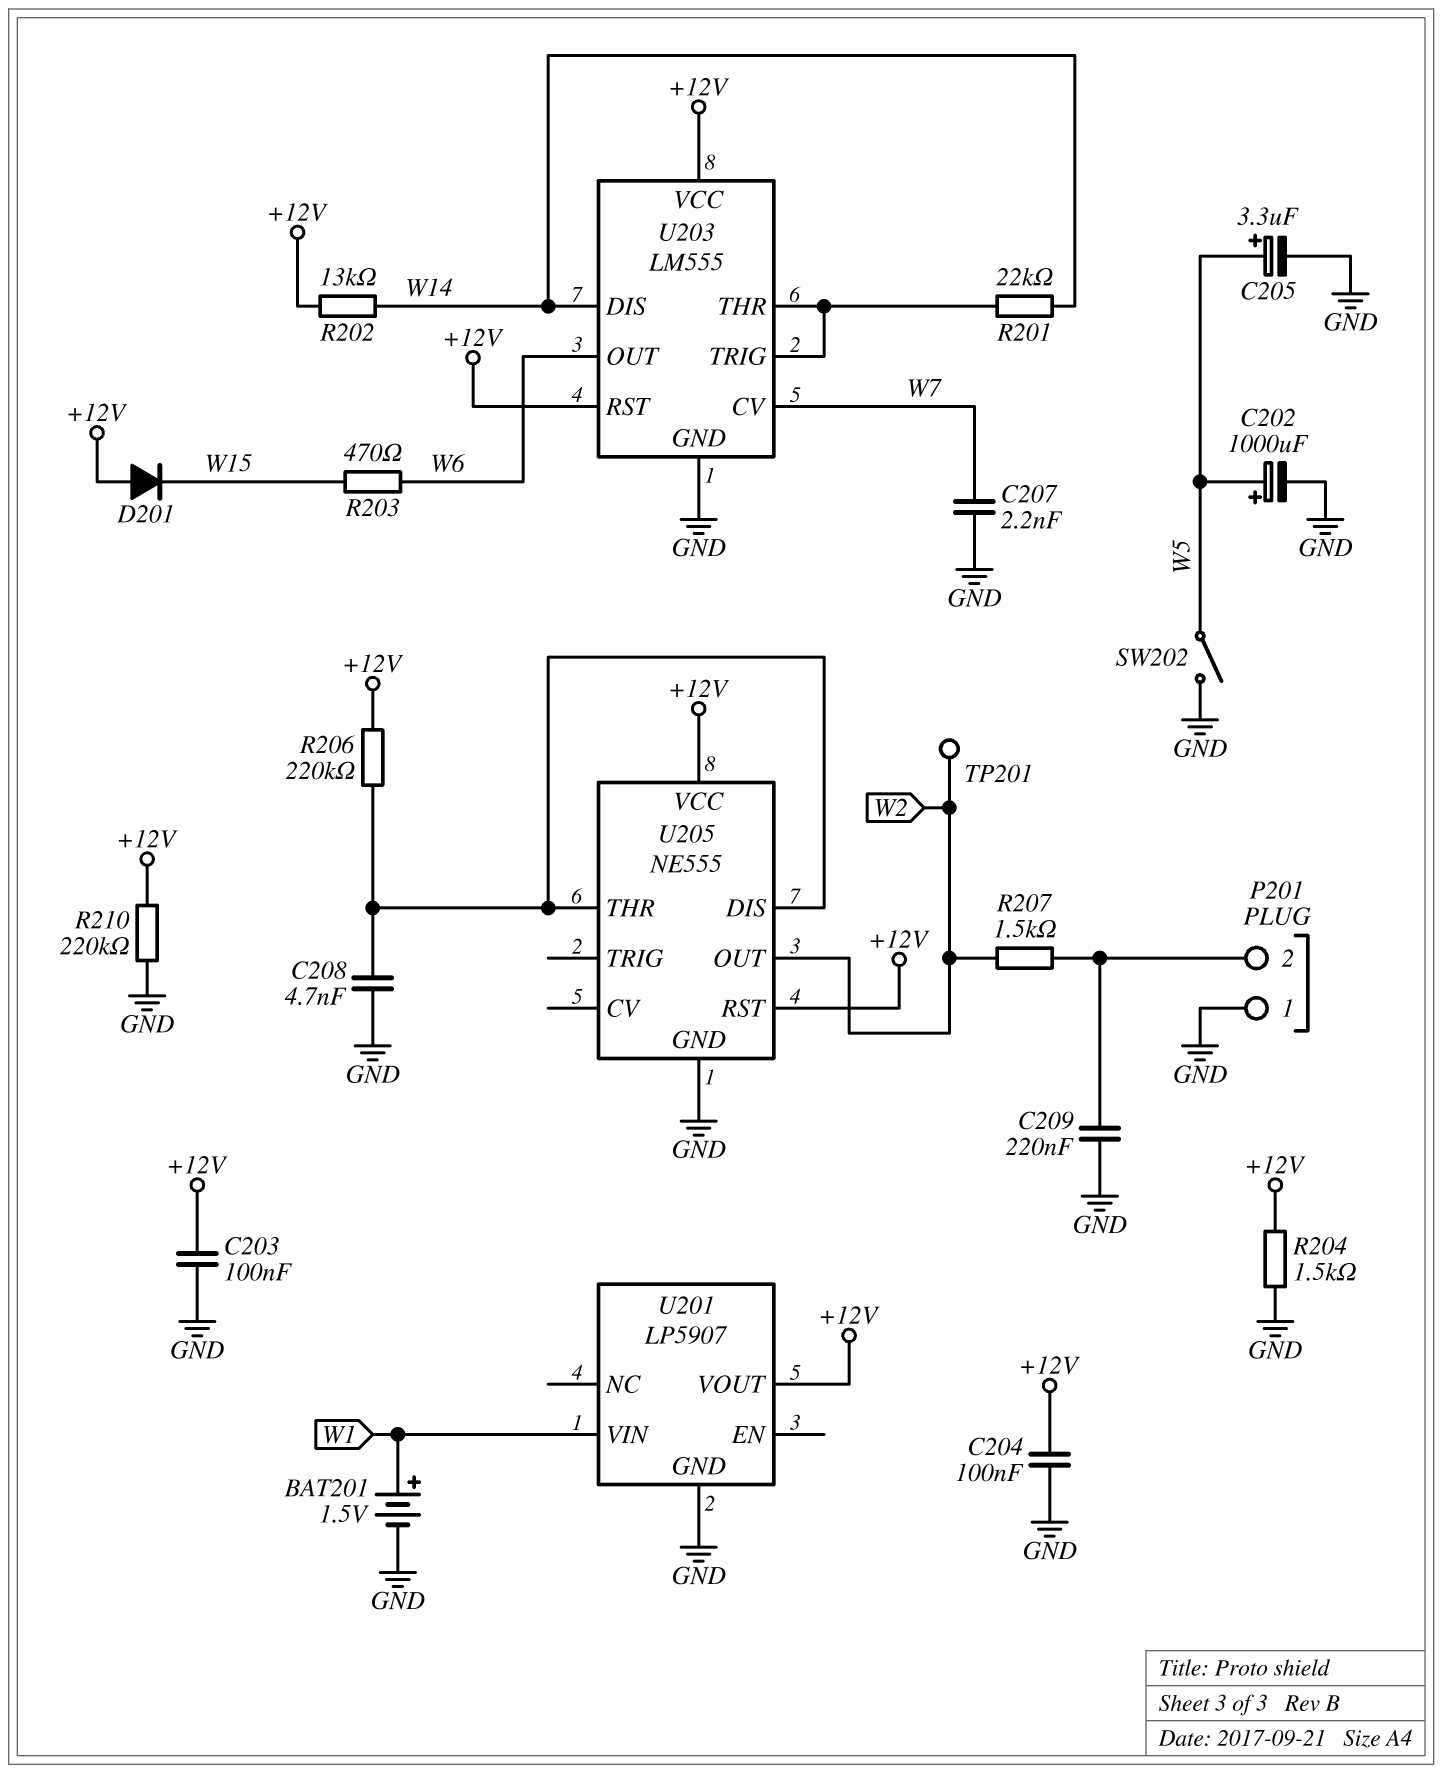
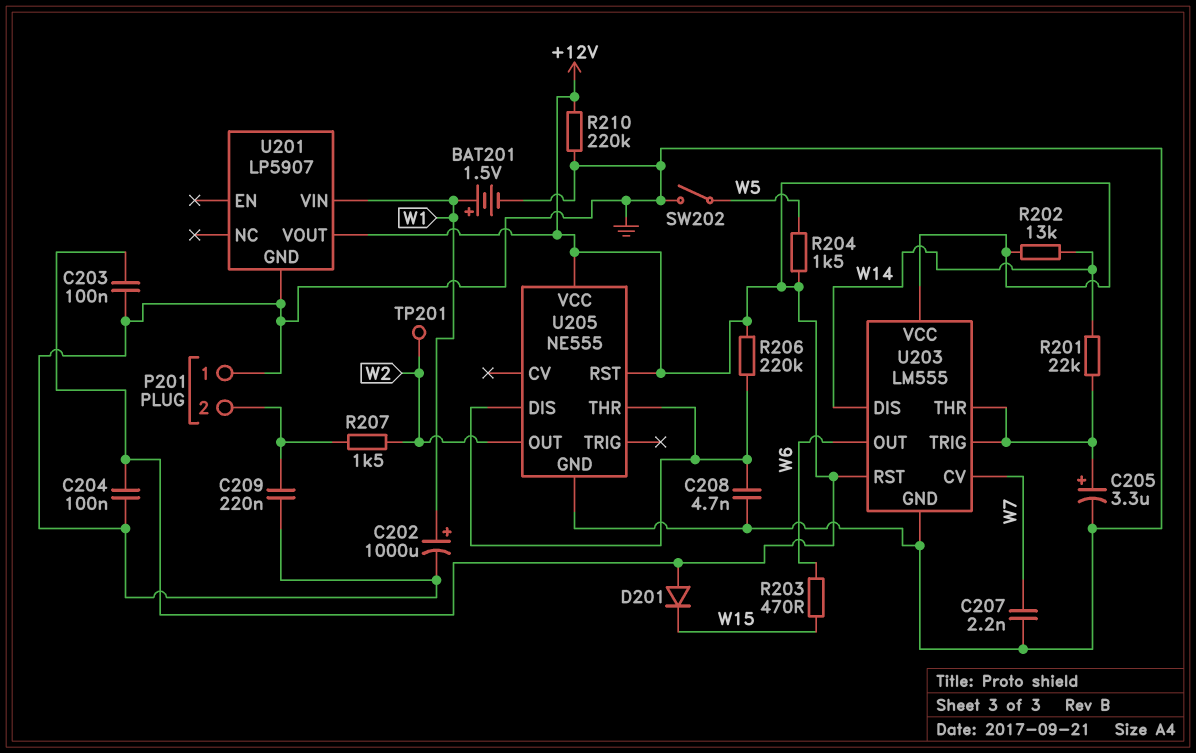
C202: 1000uF (plus W5, minus GND) -> 1000uF (plus W1, minus GND)
C205: 3.3uF (plus W5, minus GND) -> 3.3uF (plus U203/THR, minus GND)
R204: 1.5k (+12V, GND) -> 1.5k (+12V, W5)

